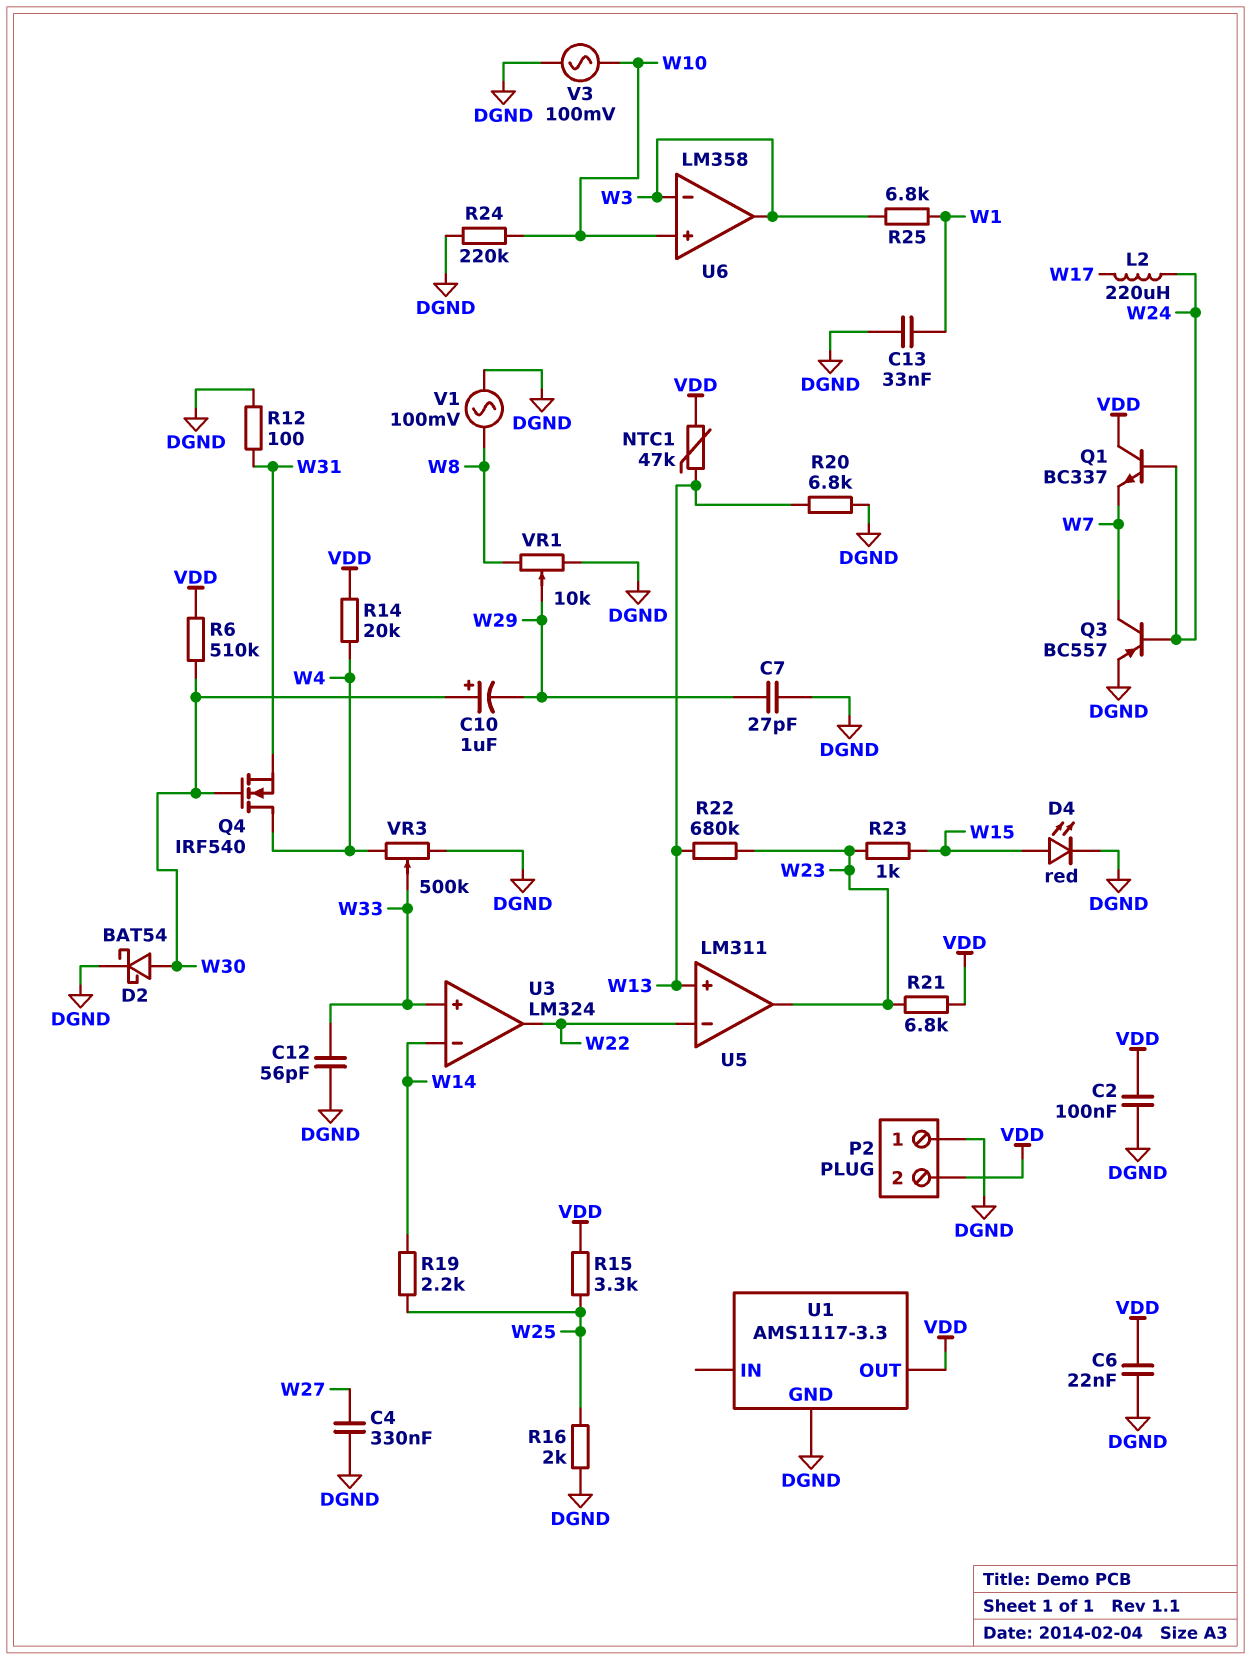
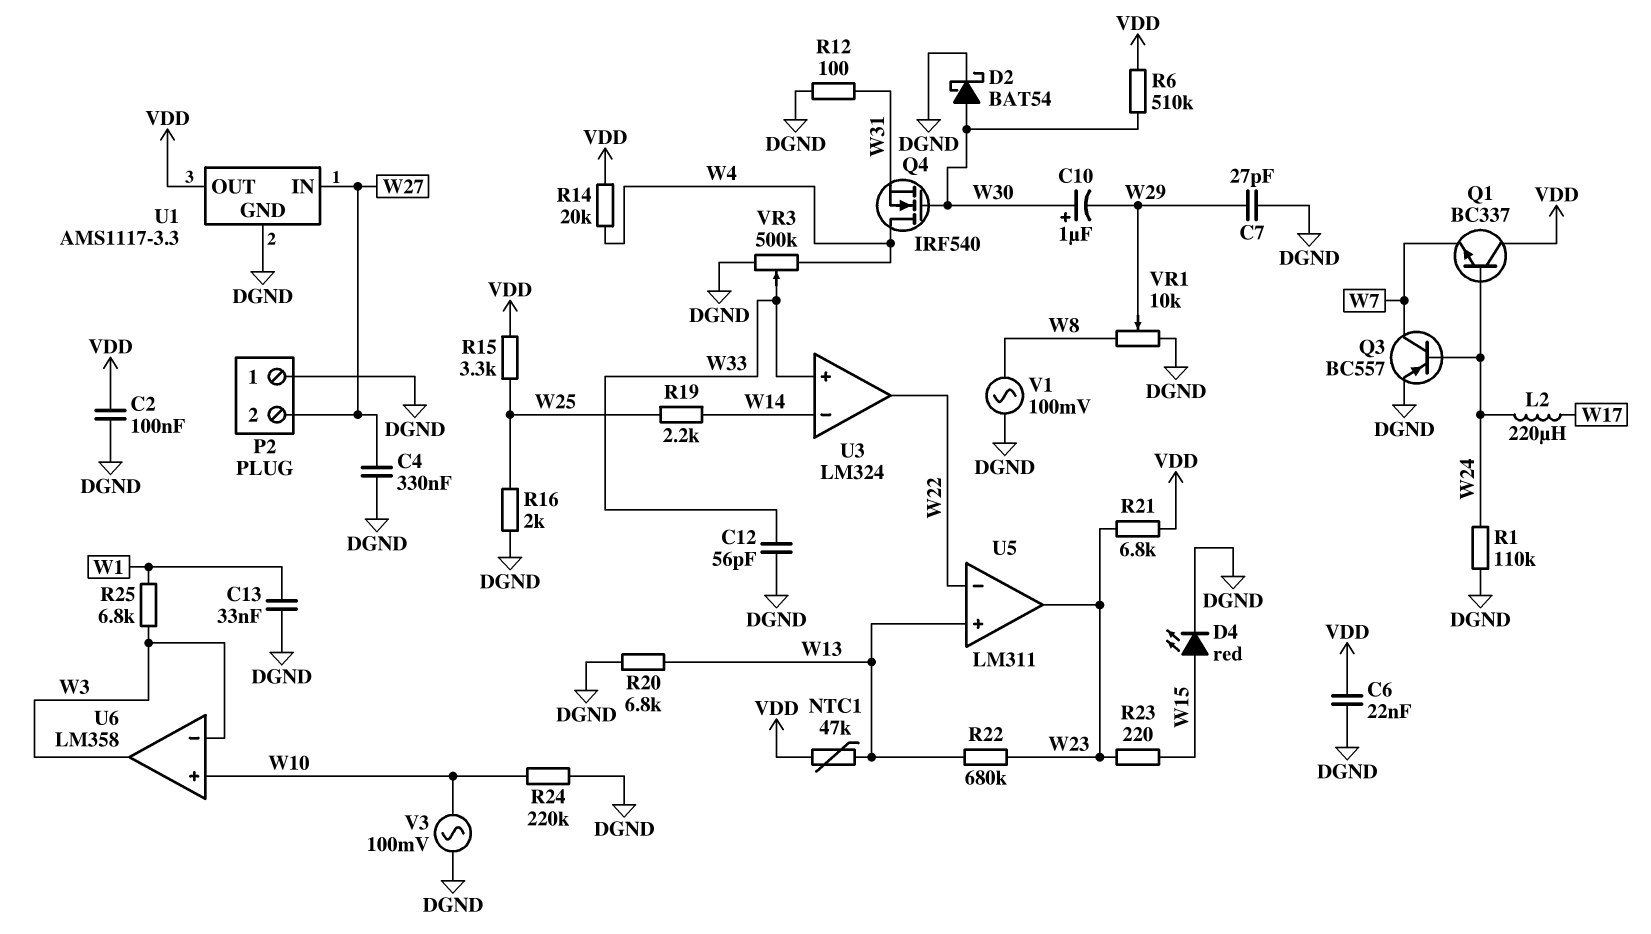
P2 pin 2: VDD -> W27
R1: none -> 110k (DGND, W24)
R23: 1k (W15, W23) -> 220 (W15, W23)
U1 pin IN: none -> W27

